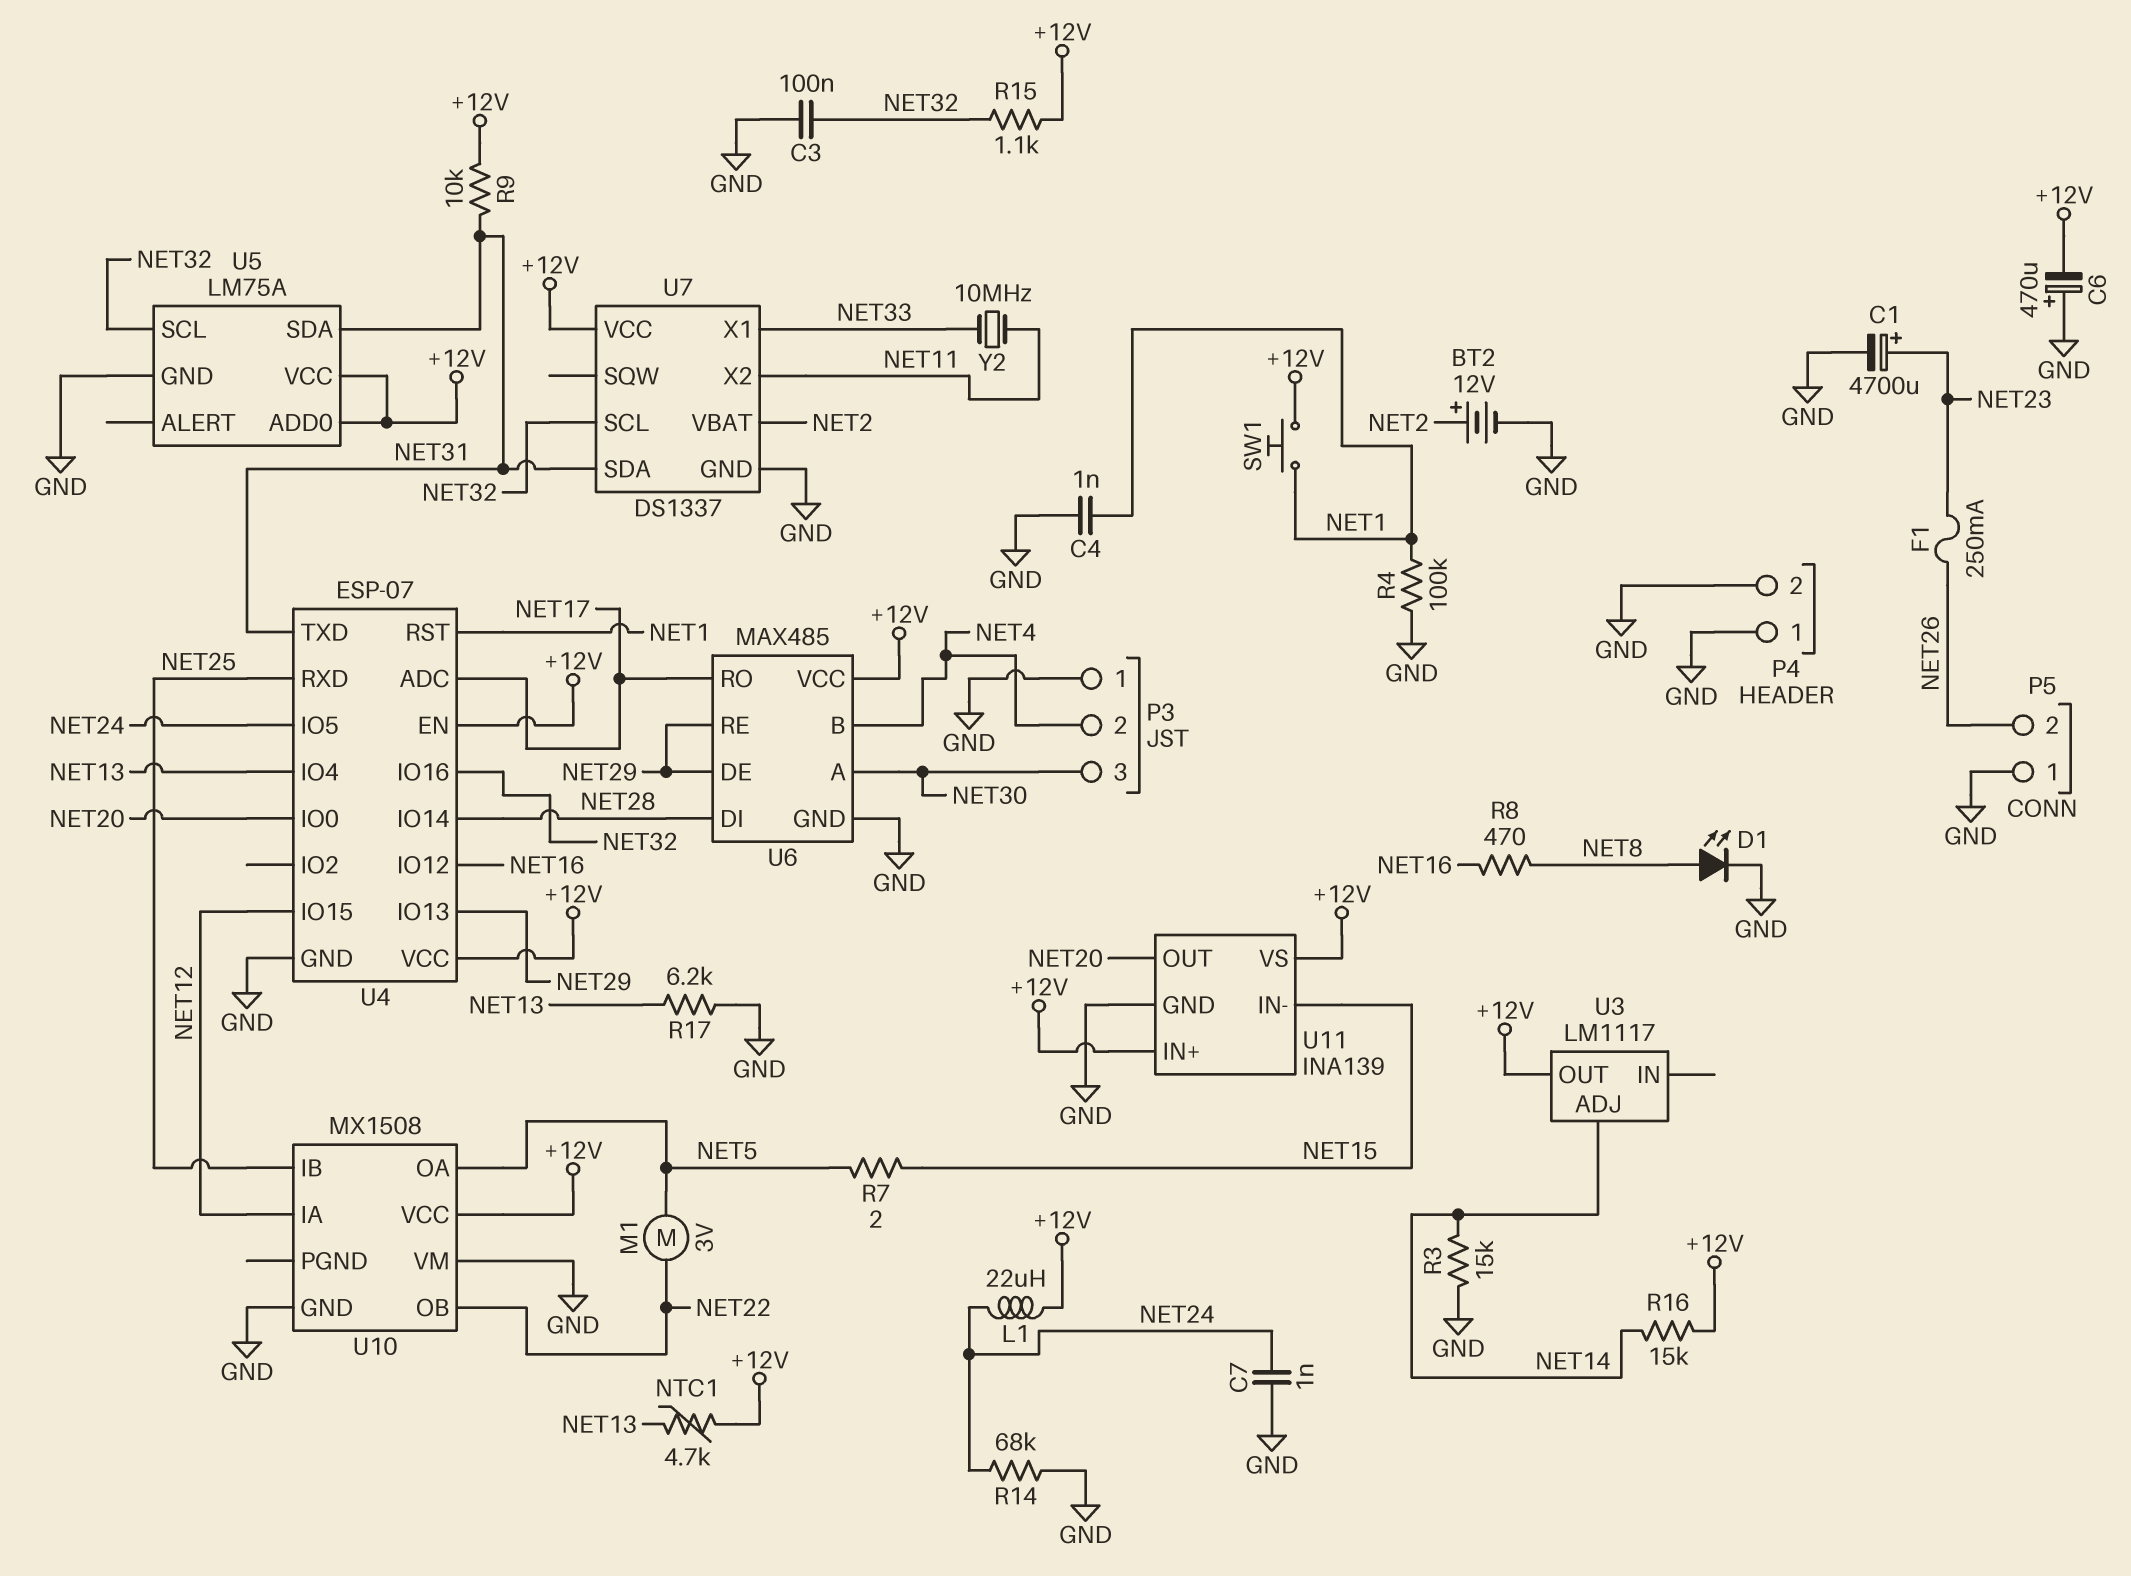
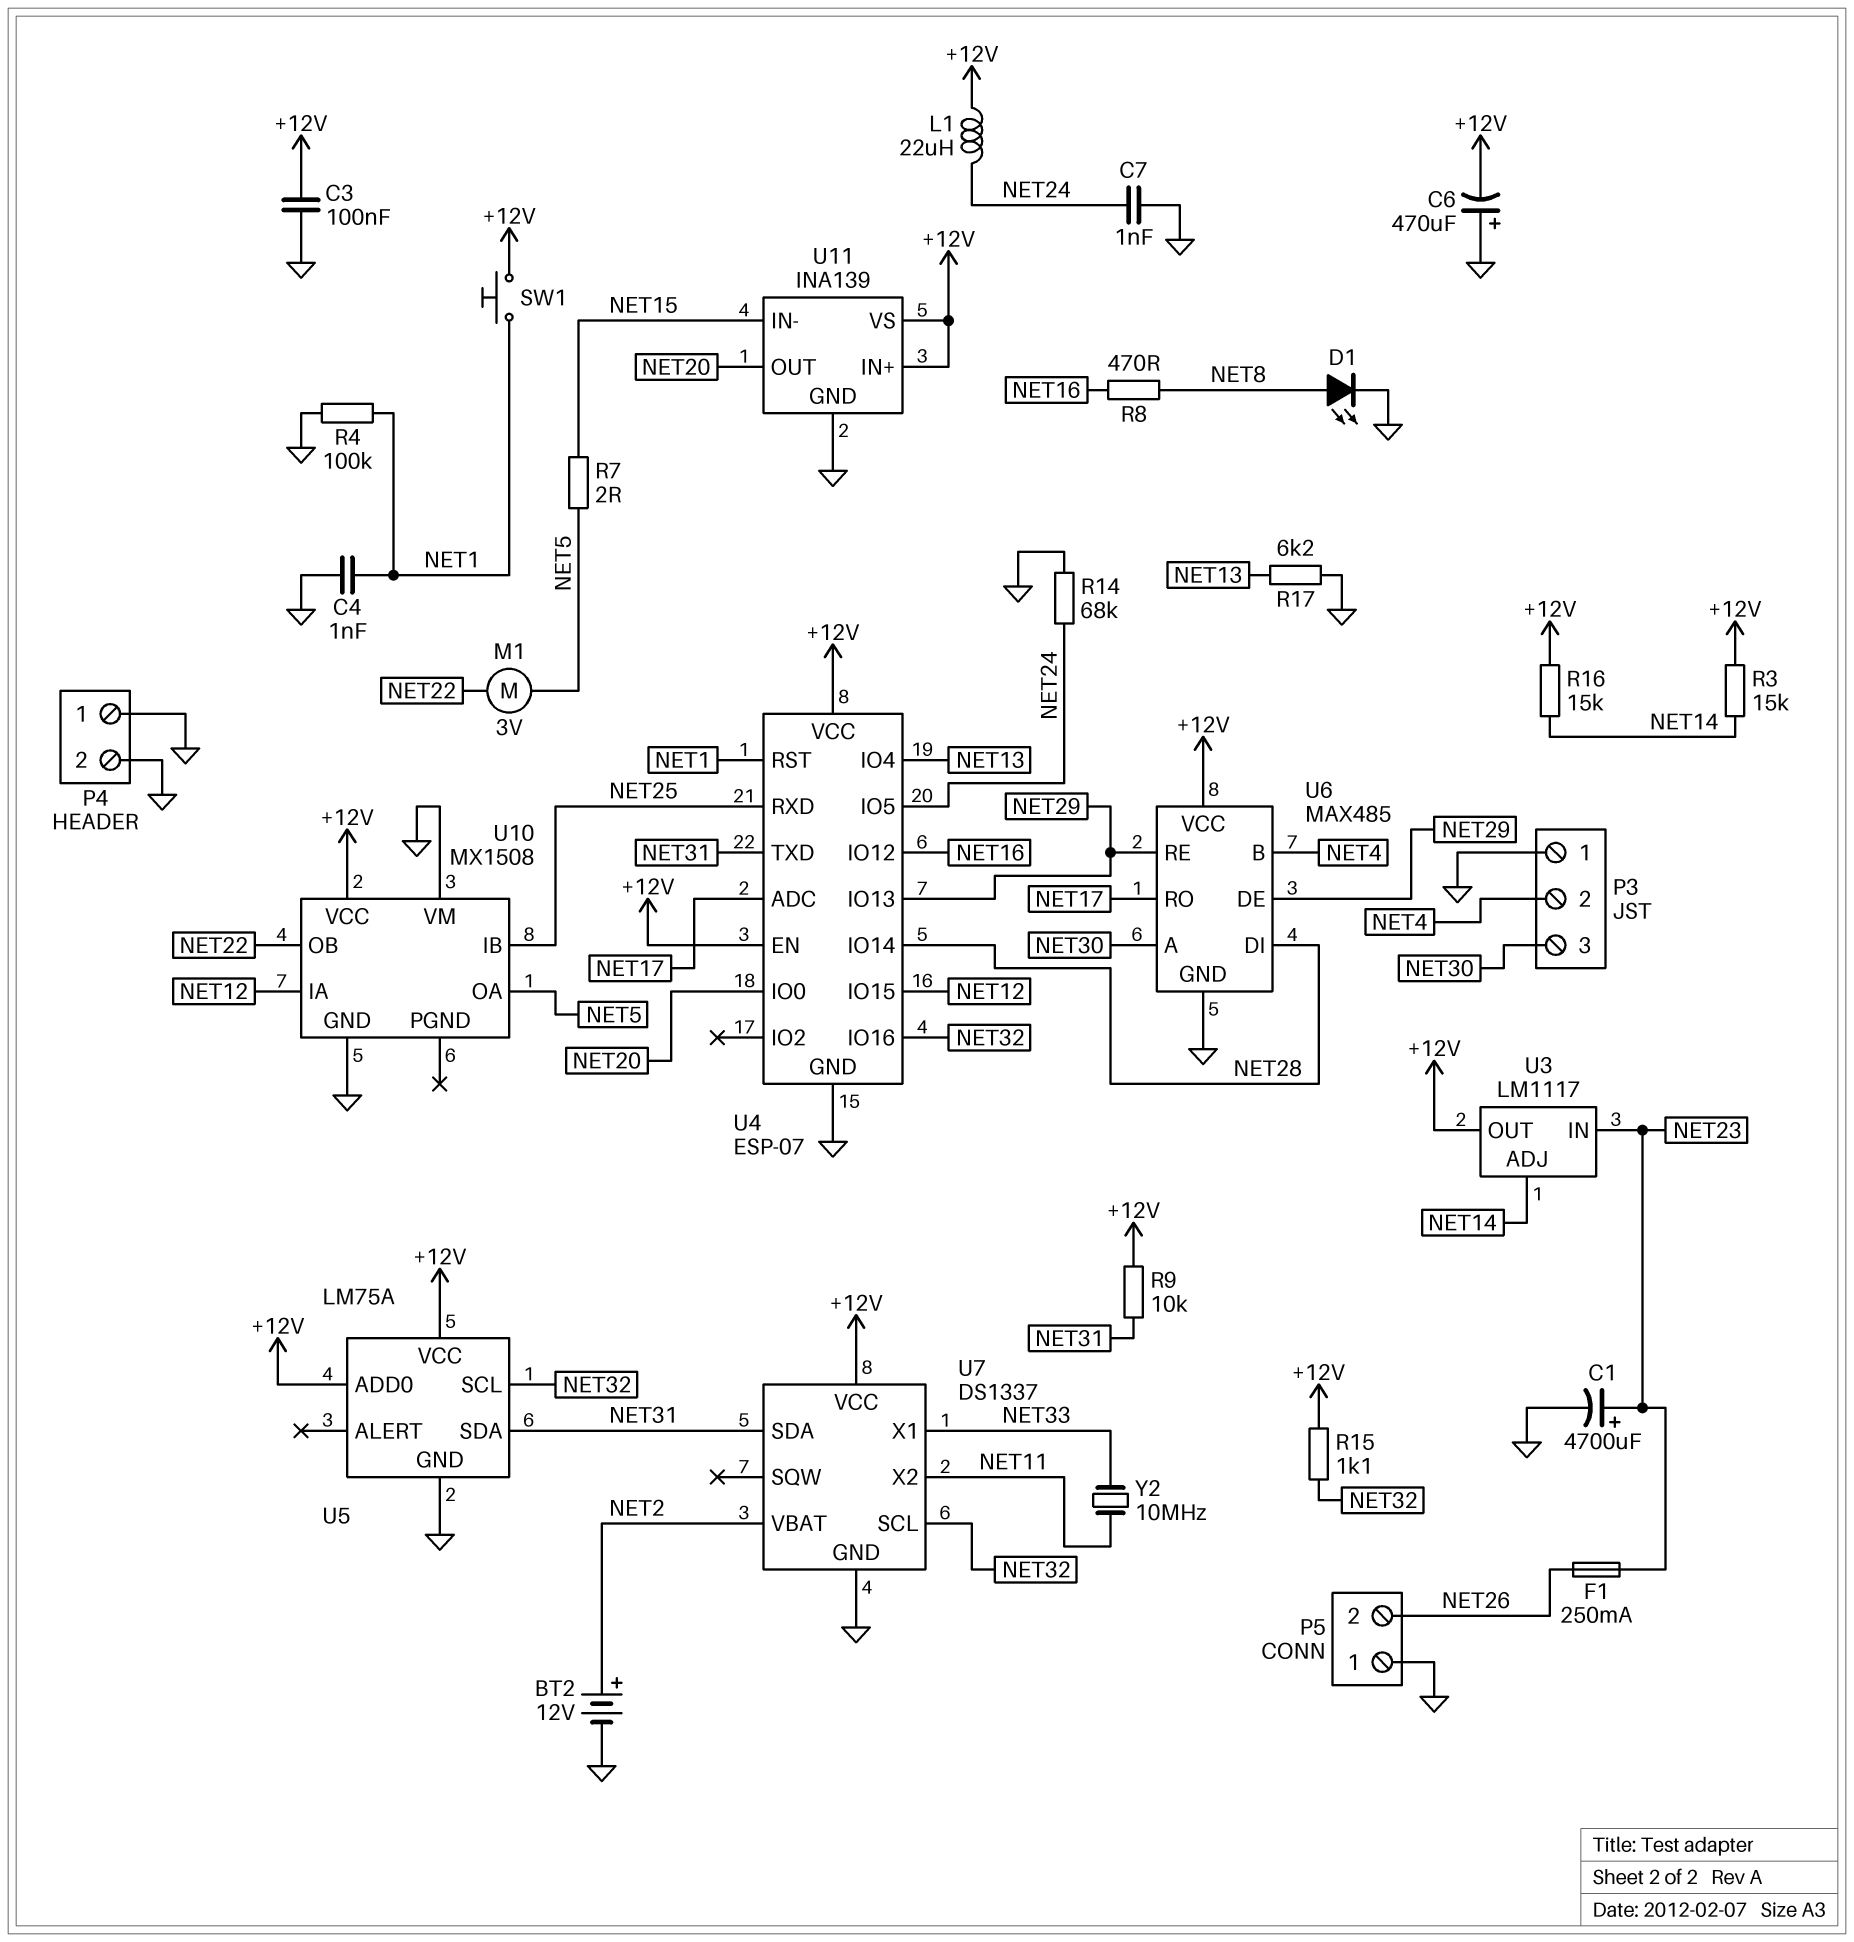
C3: 100nF (GND, NET32) -> 100nF (+12V, GND)
NTC1: 4.7k (+12V, NET13) -> none
R3: 15k (GND, NET14) -> 15k (+12V, NET14)
U3 pin IN: none -> NET23

